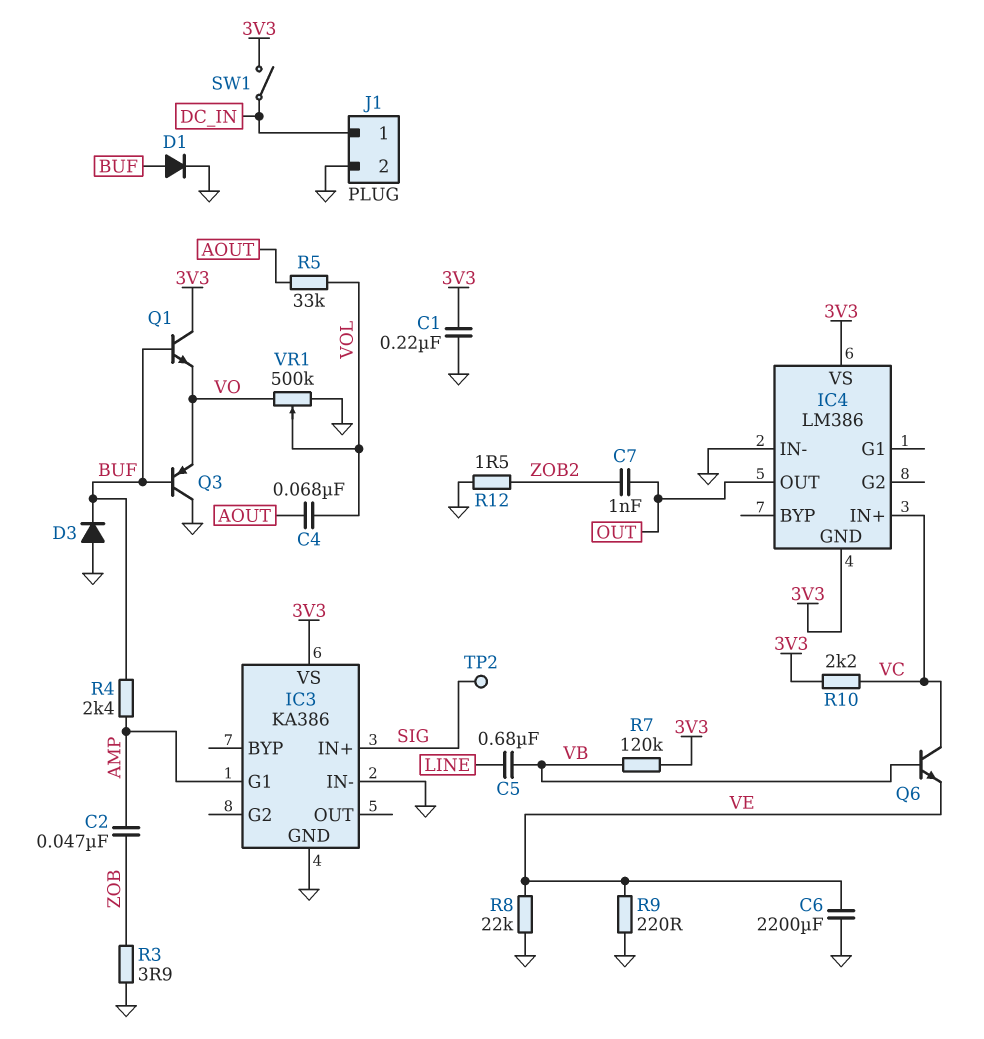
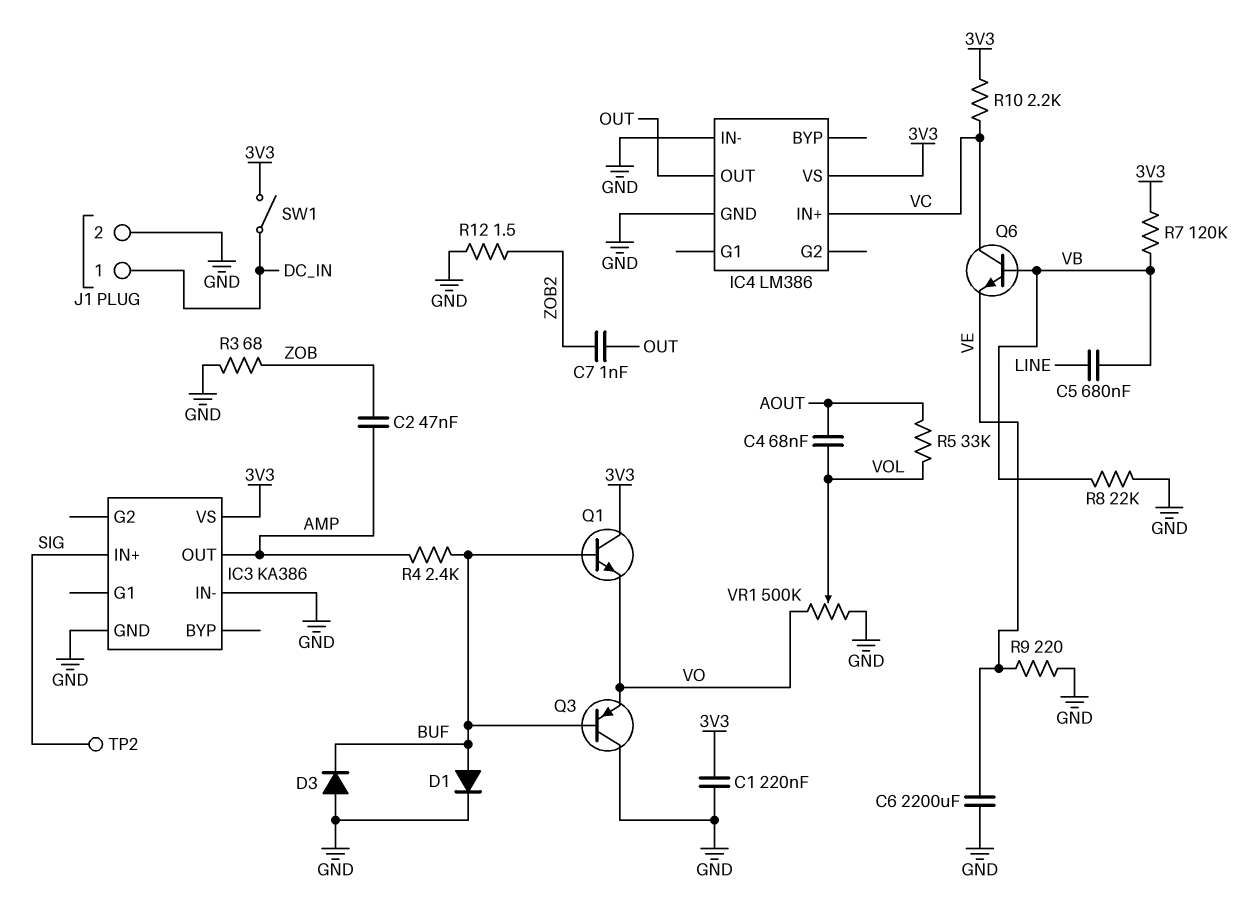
IC3 pin G1: AMP -> none
IC3 pin OUT: none -> AMP
IC4 pin GND: 3V3 -> GND
R3: 3.9 (GND, ZOB) -> 68 (GND, ZOB)
R8: 22k (GND, VE) -> 22k (GND, VB)

